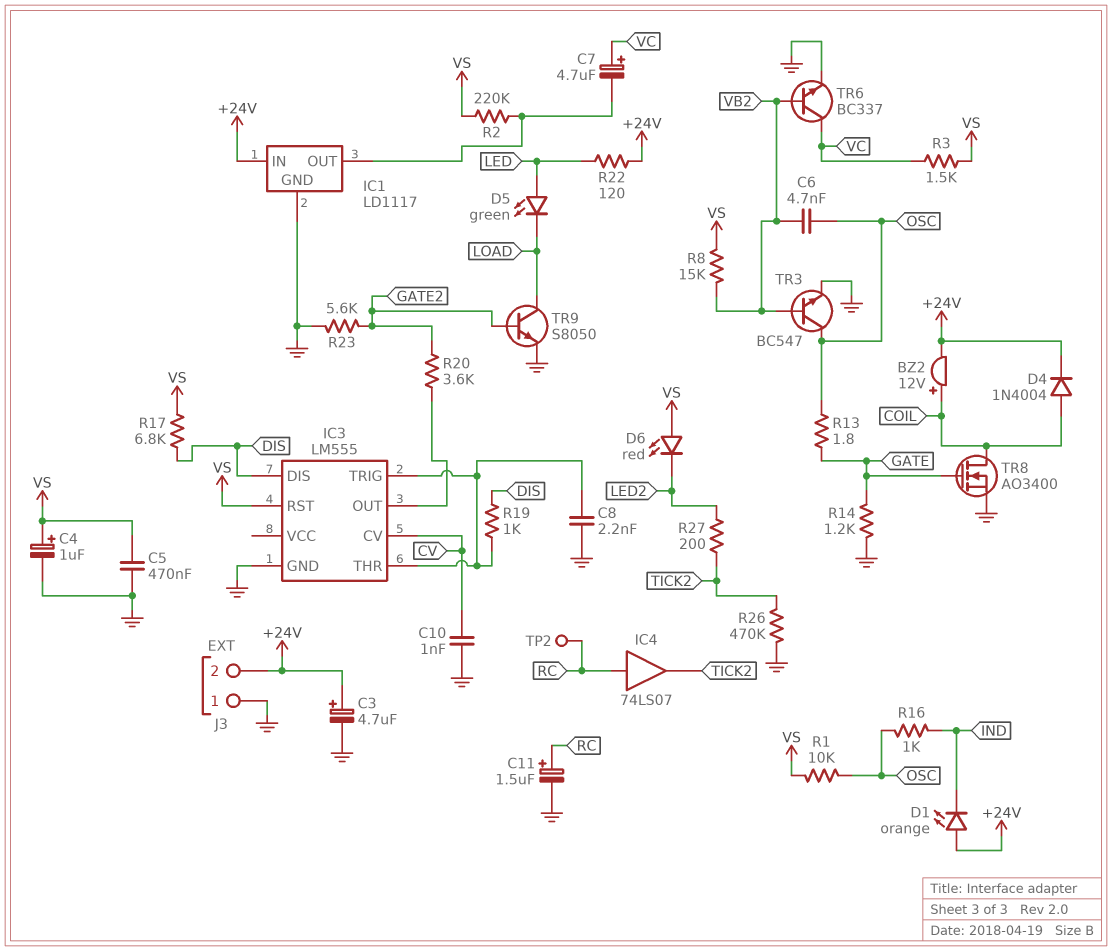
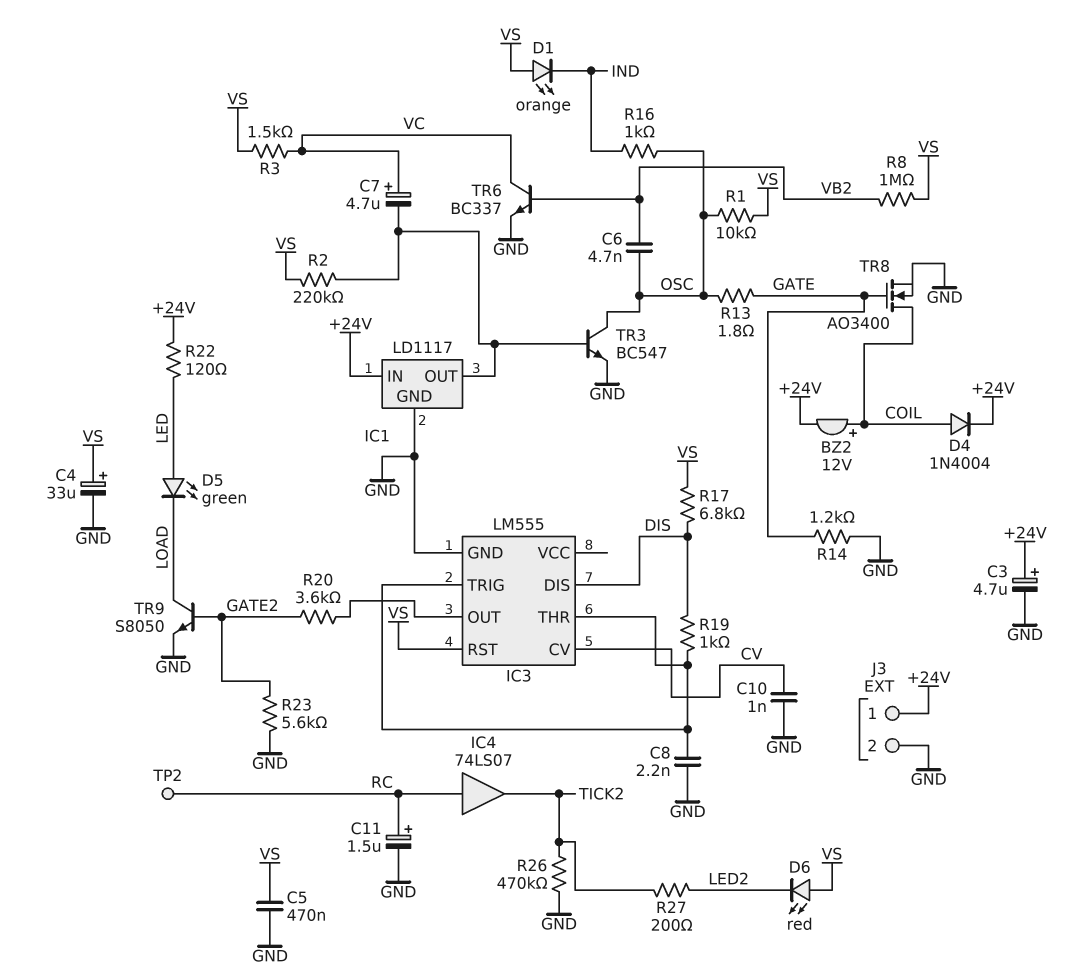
C4: 1uF (plus VS, minus GND) -> 33uF (plus VS, minus GND)
D1: LED orange (A +24V, K IND) -> LED orange (A VS, K IND)
J3 pin 1: GND -> +24V
J3 pin 2: +24V -> GND
R8: 15k (VB2, VS) -> 1M (VB2, VS)
TR3: NPN BC547 (B VB2, C OSC, E GND) -> NPN BC547 (B IC1/OUT, C OSC, E GND)

